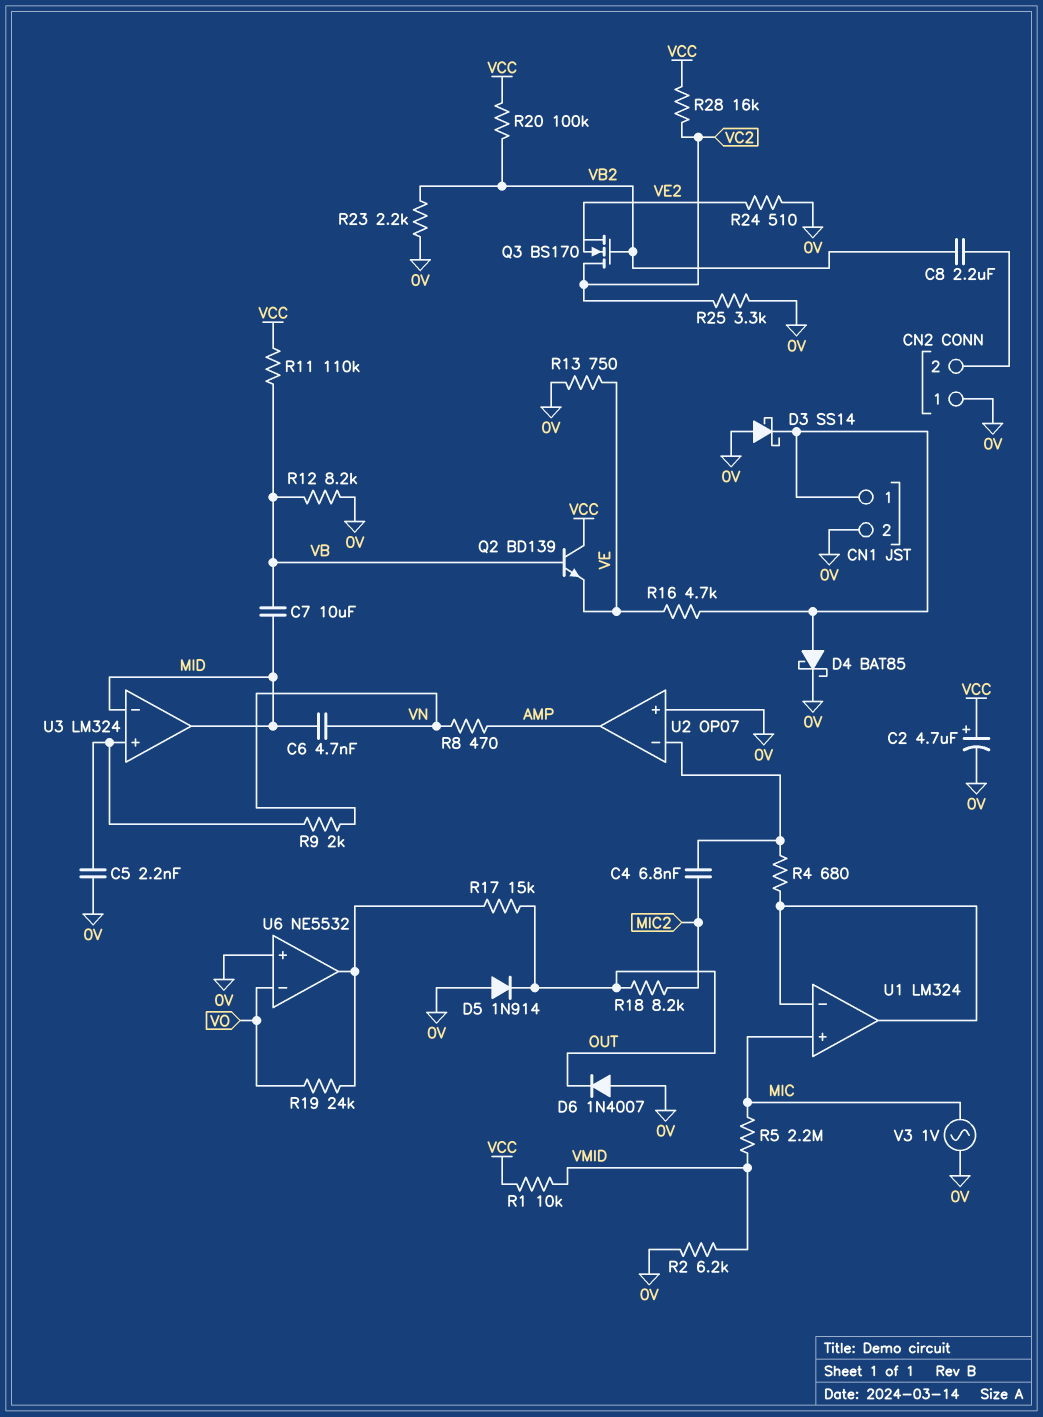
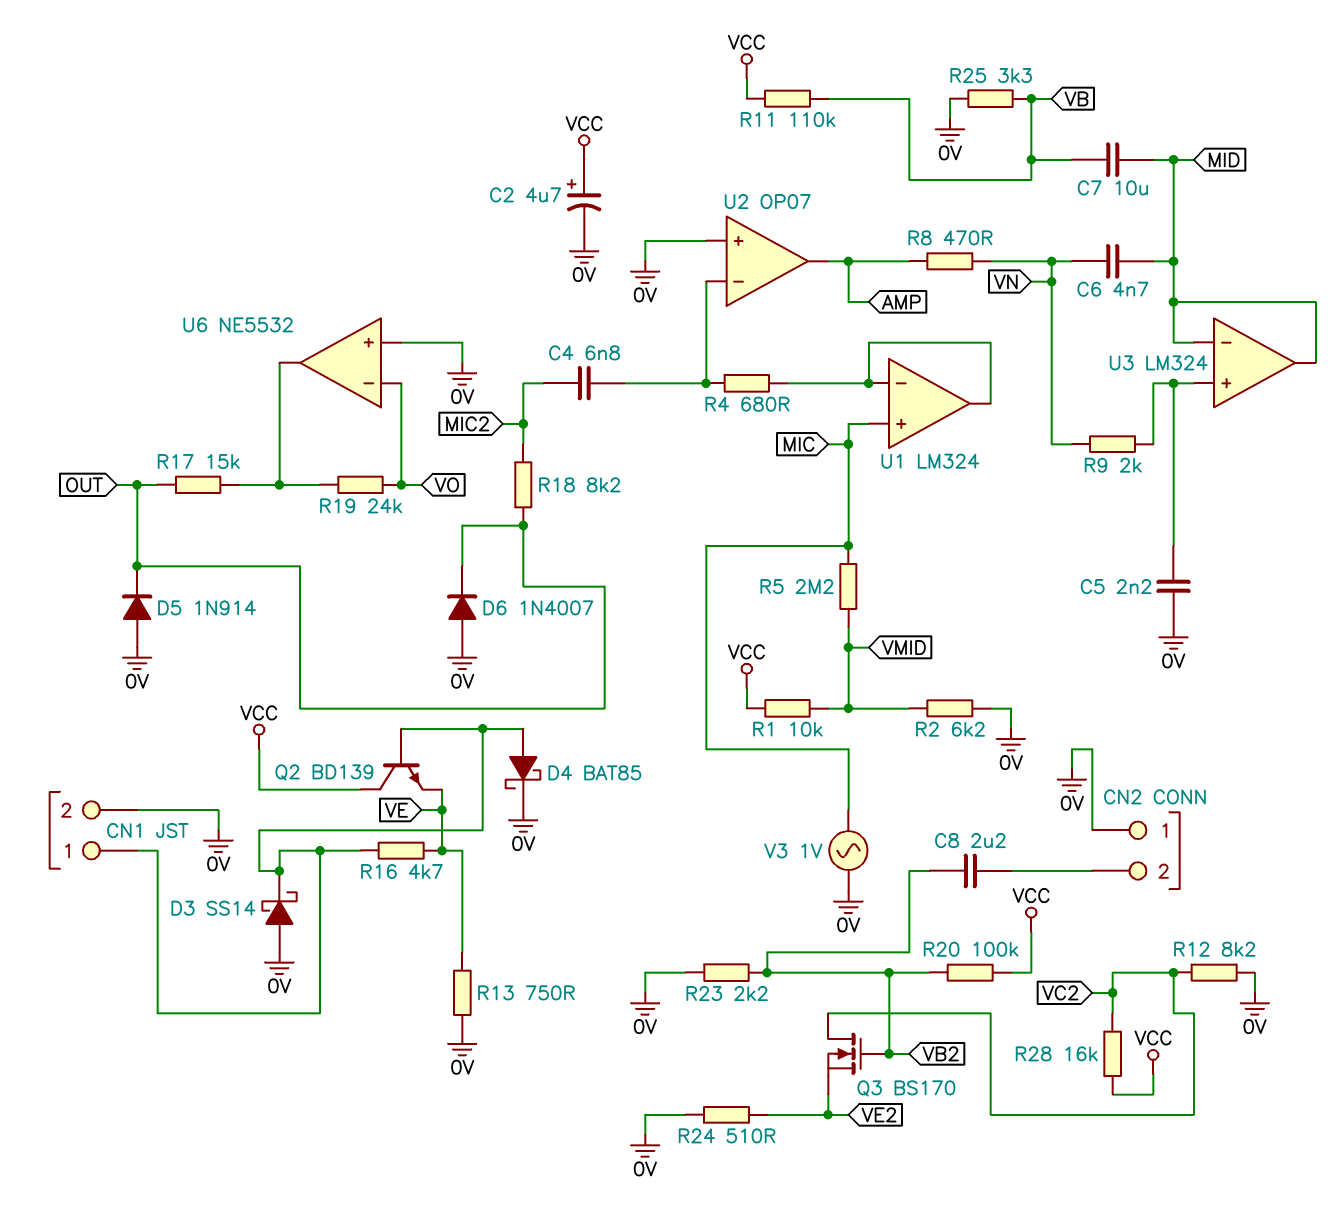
Q2: NPN BD139 (B VB, C VCC, E VE) -> NPN BD139 (B CN1/1, C VCC, E VE)
R12: 8.2k (0V, VB) -> 8.2k (0V, VC2)
R25: 3.3k (0V, VC2) -> 3.3k (0V, VB)

